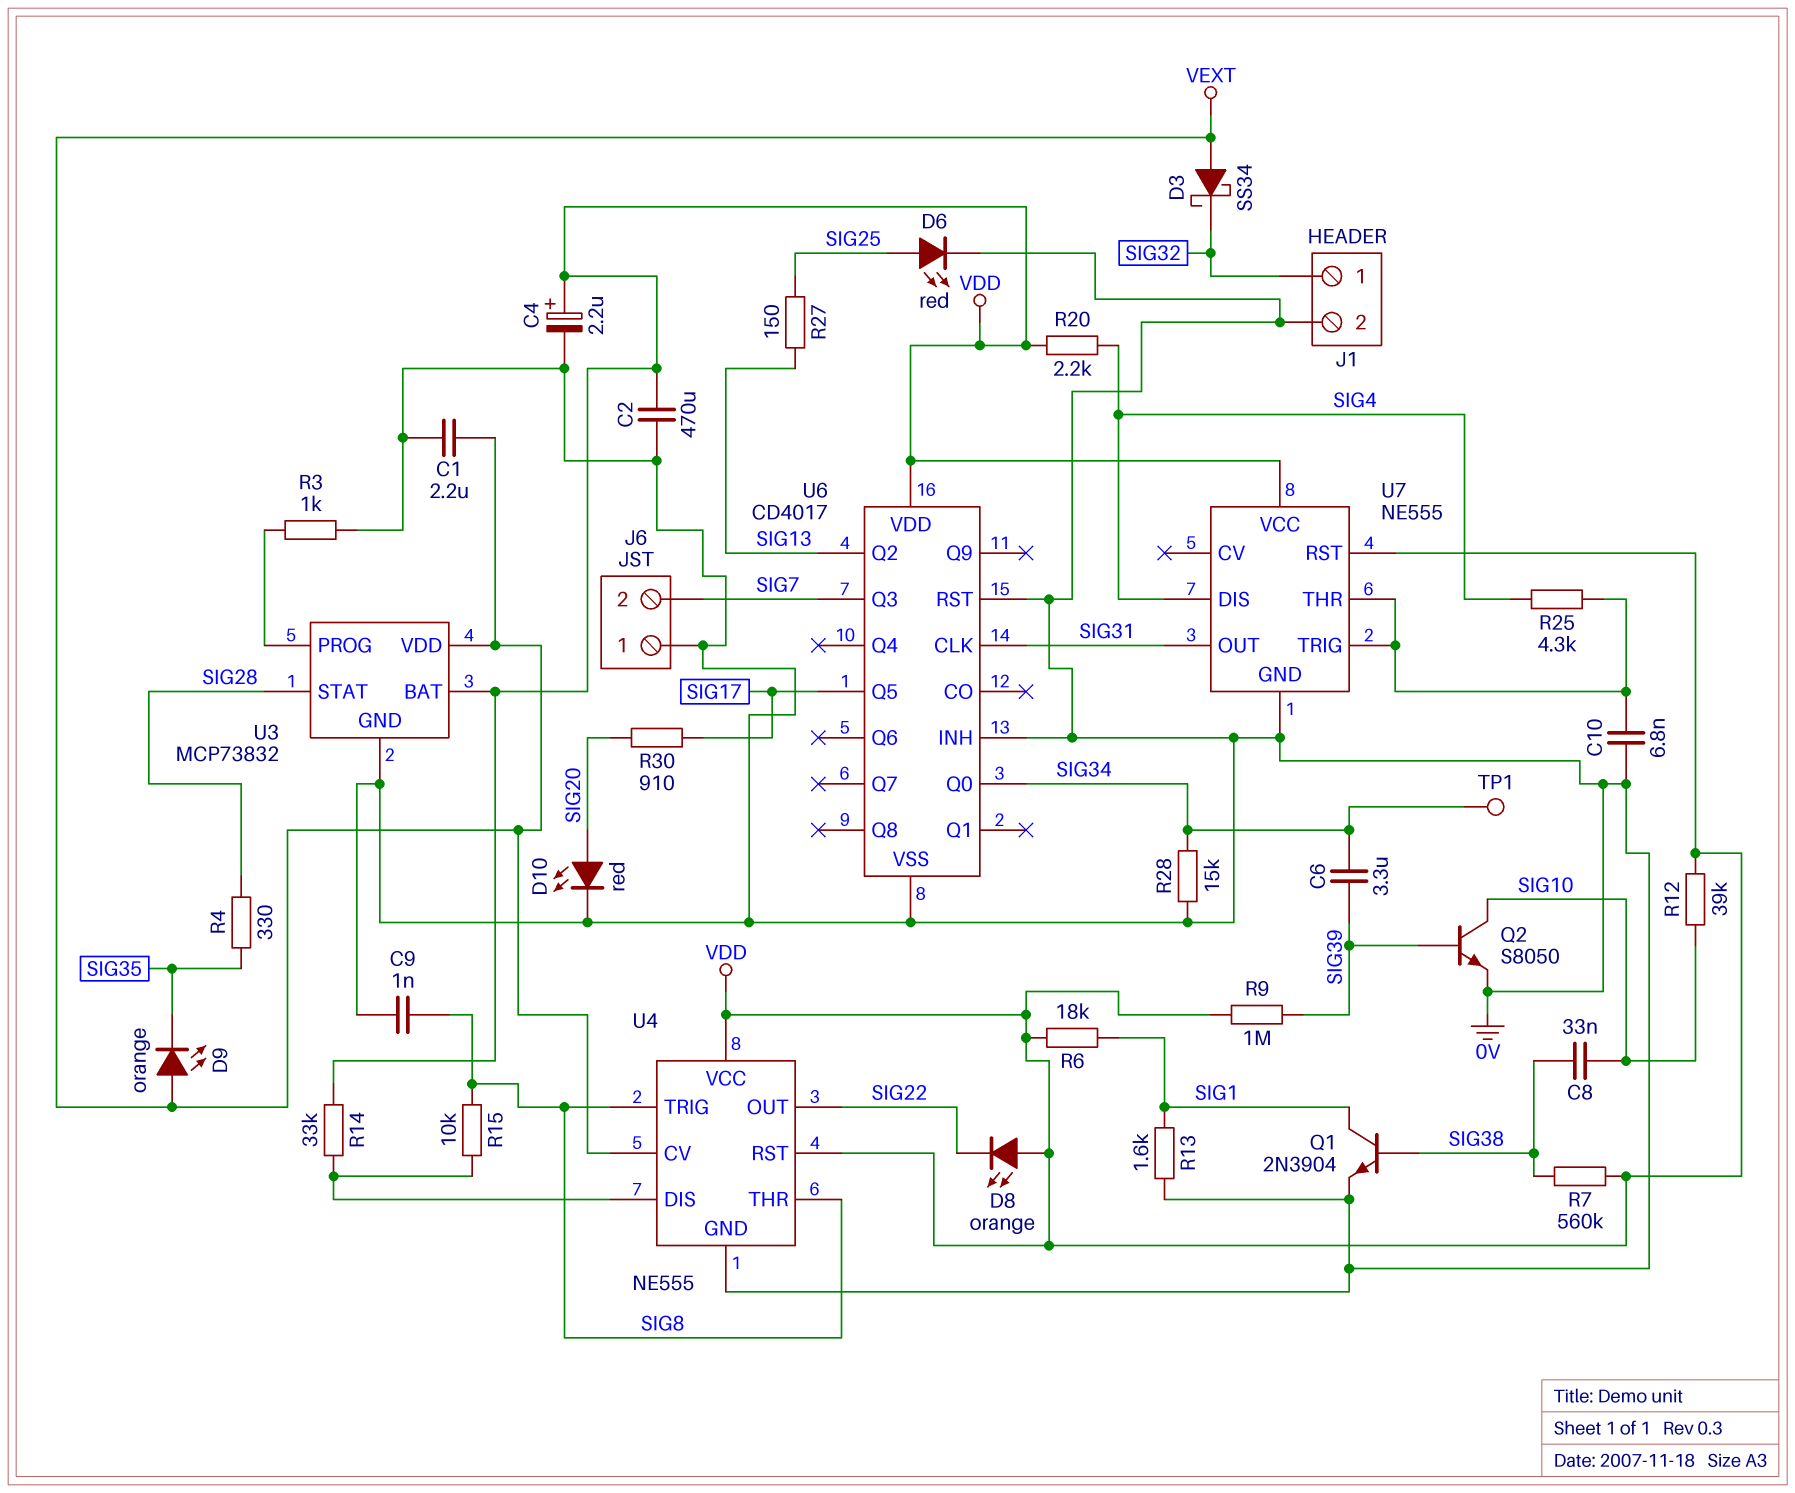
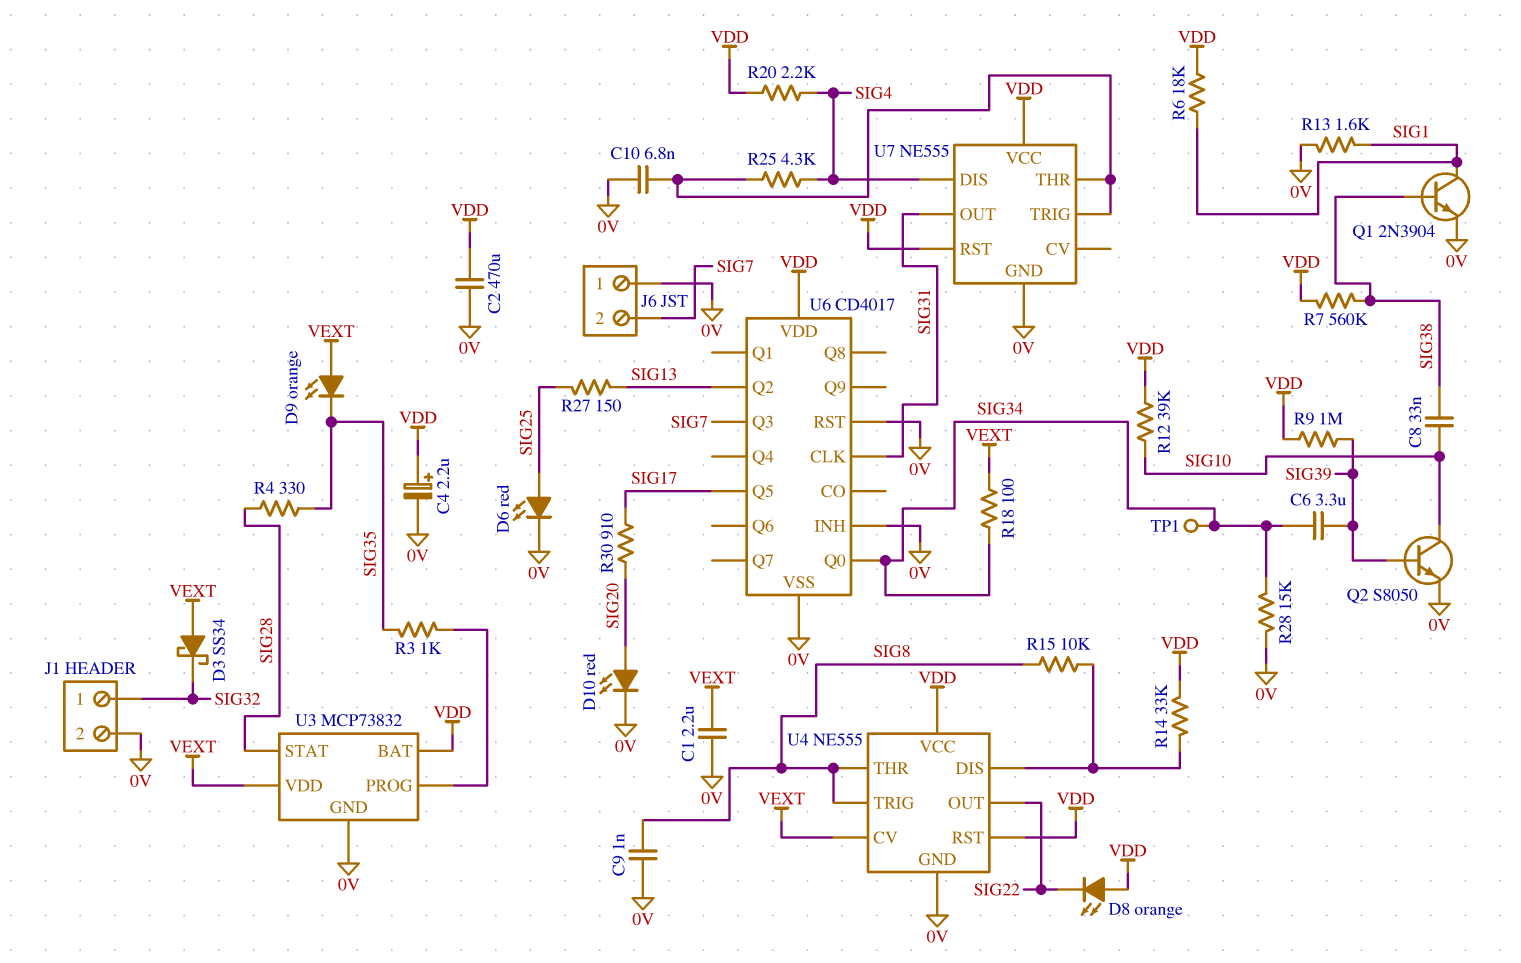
R3: 1k (0V, U3/PROG) -> 1k (SIG35, U3/PROG)
R18: none -> 100 (SIG34, VEXT)

